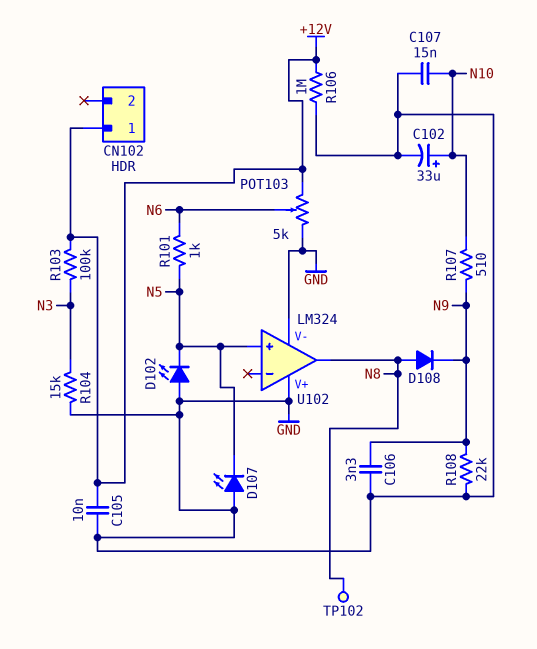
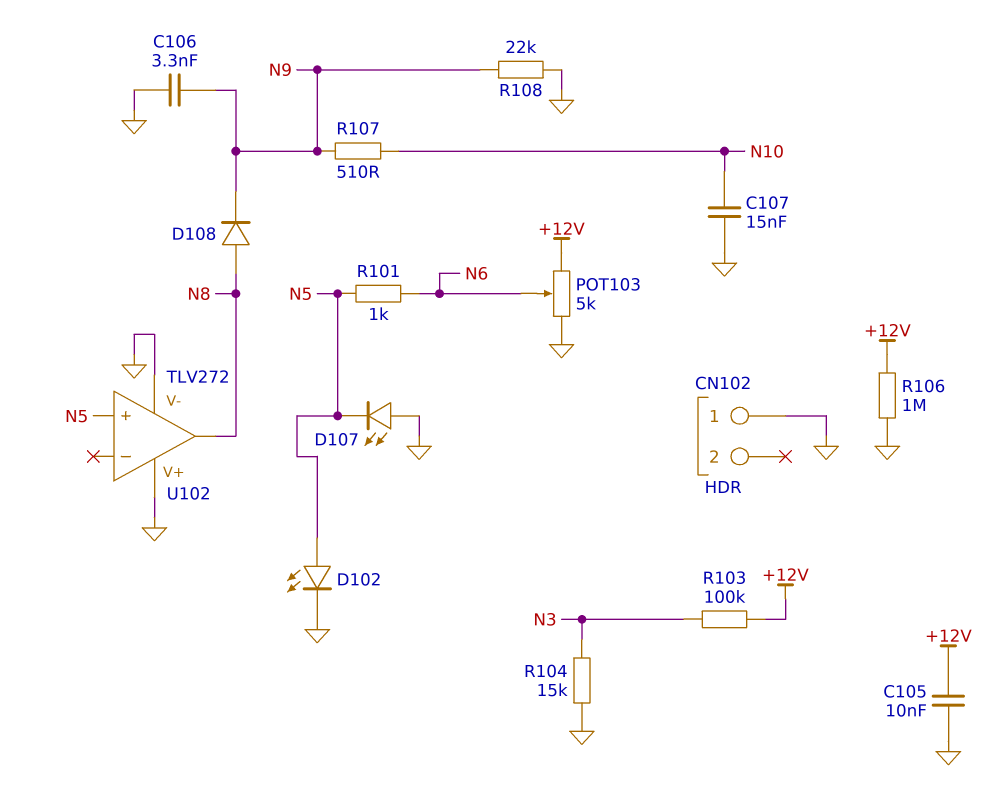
C102: 33uF (plus N10, minus GND) -> none
CN102 pin 1: +12V -> GND
D102: LED (A GND, K N5) -> LED (A N5, K GND)
TP102: test point (N8) -> none
U102: LM324 -> TLV272

